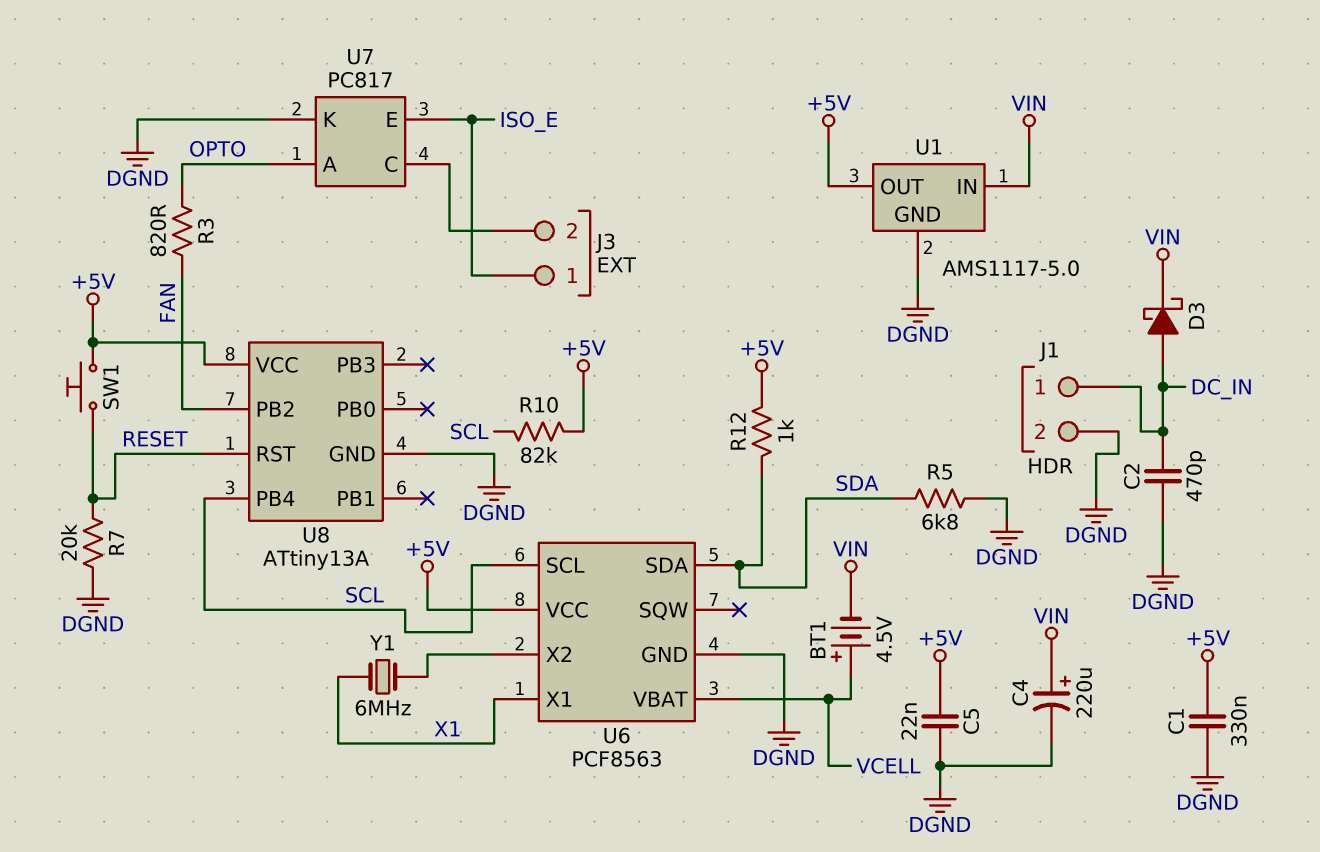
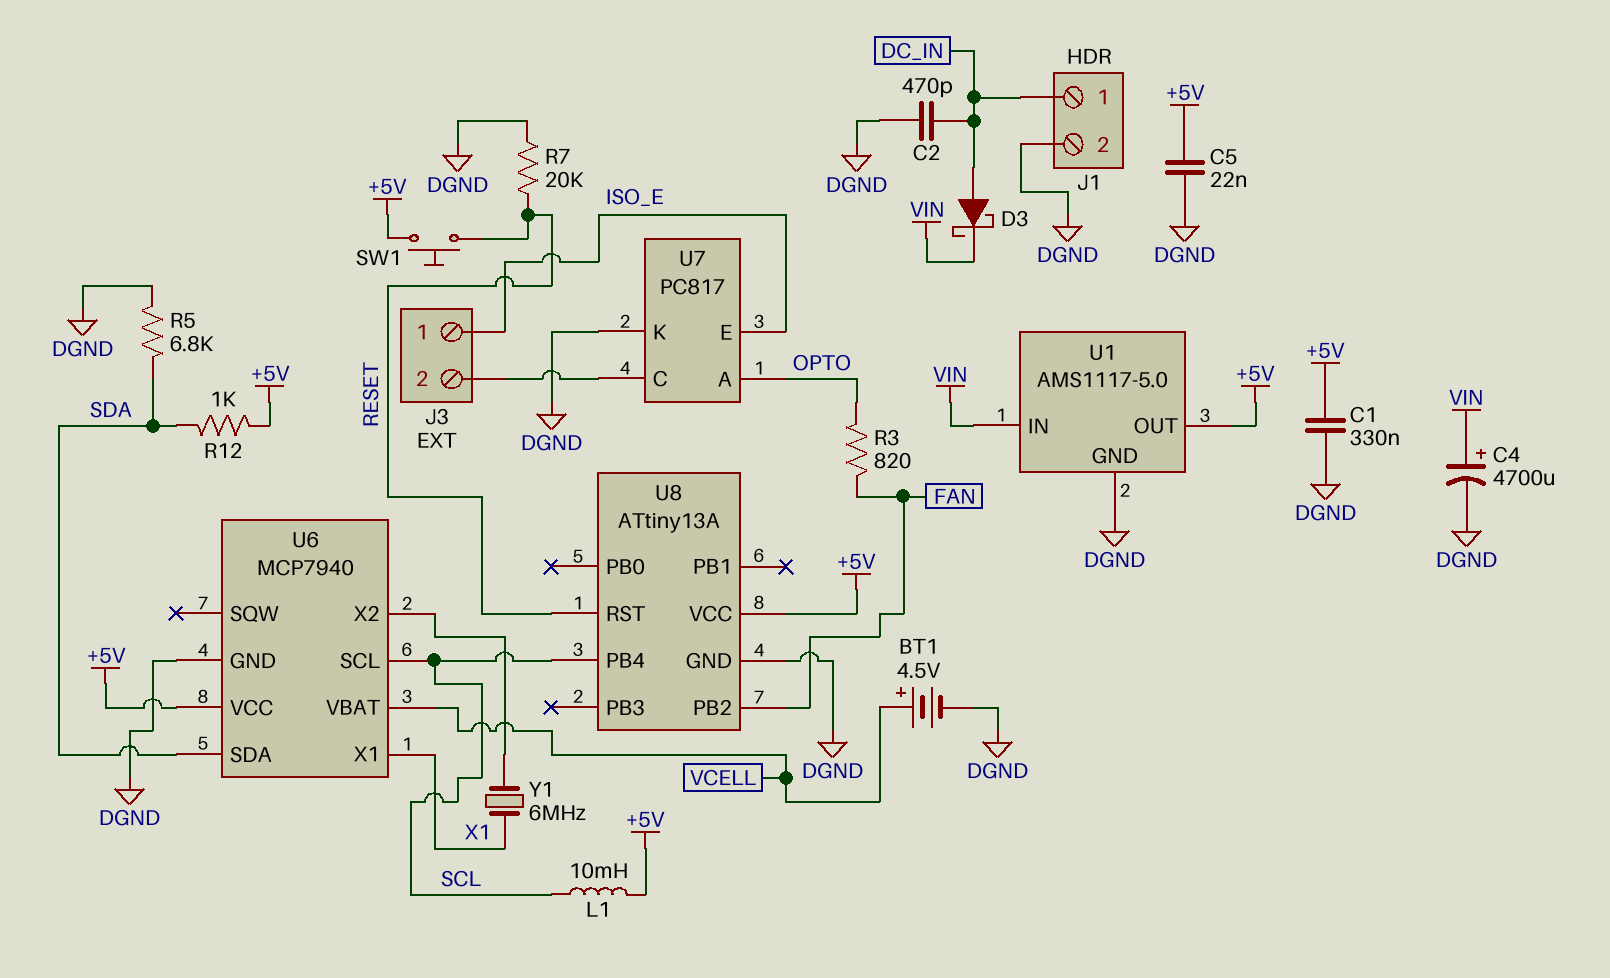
BT1: 4.5V (plus VCELL, minus VIN) -> 4.5V (plus VCELL, minus DGND)
C4: 220uF (plus VIN, minus DGND) -> 4700uF (plus VIN, minus DGND)
L1: none -> 10mH (+5V, SCL)
R10: 82k (+5V, SCL) -> none
U6: PCF8563 -> MCP7940

